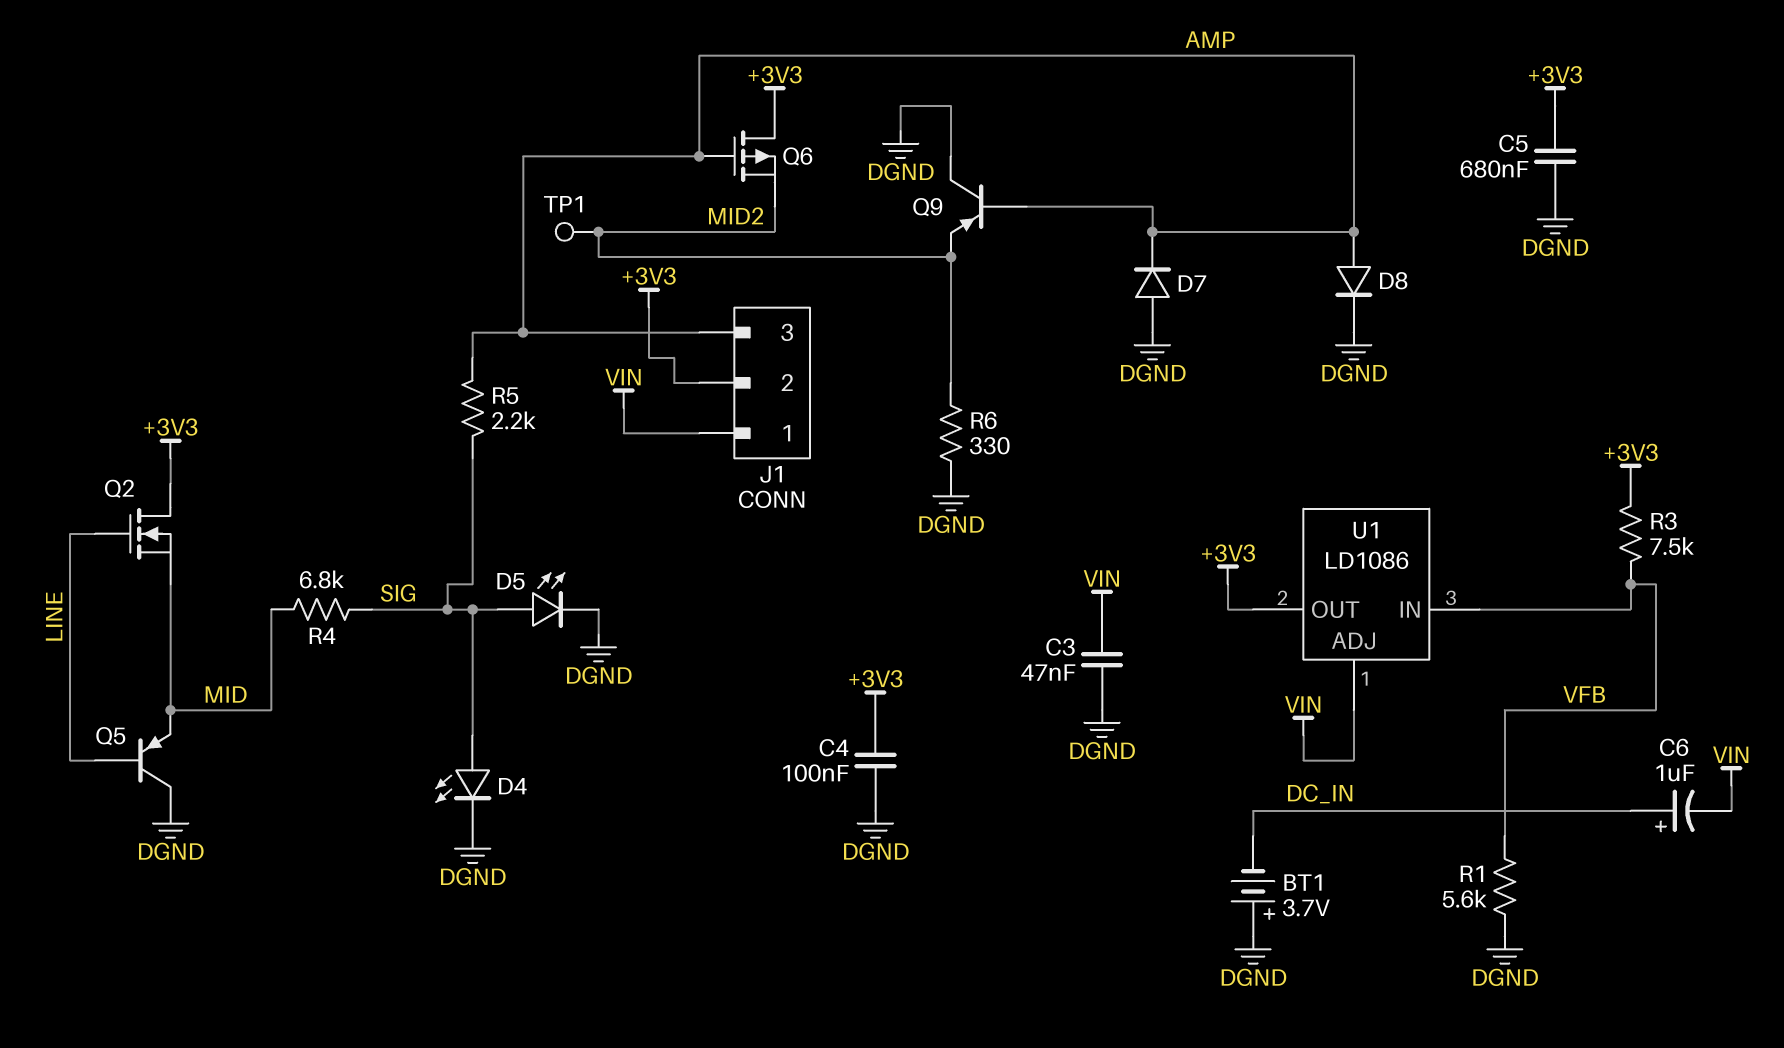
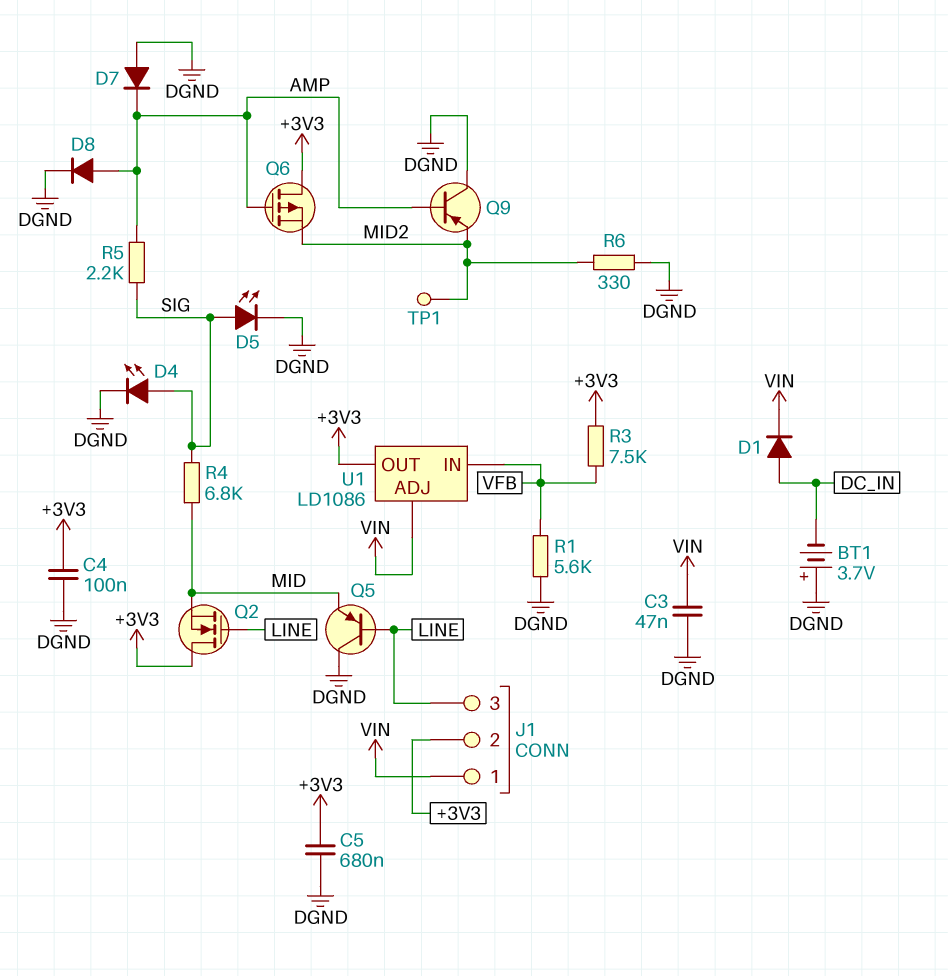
C6: 1uF (plus DC_IN, minus VIN) -> none
D1: none -> diode (A DC_IN, K VIN)
J1 pin 3: AMP -> LINE

